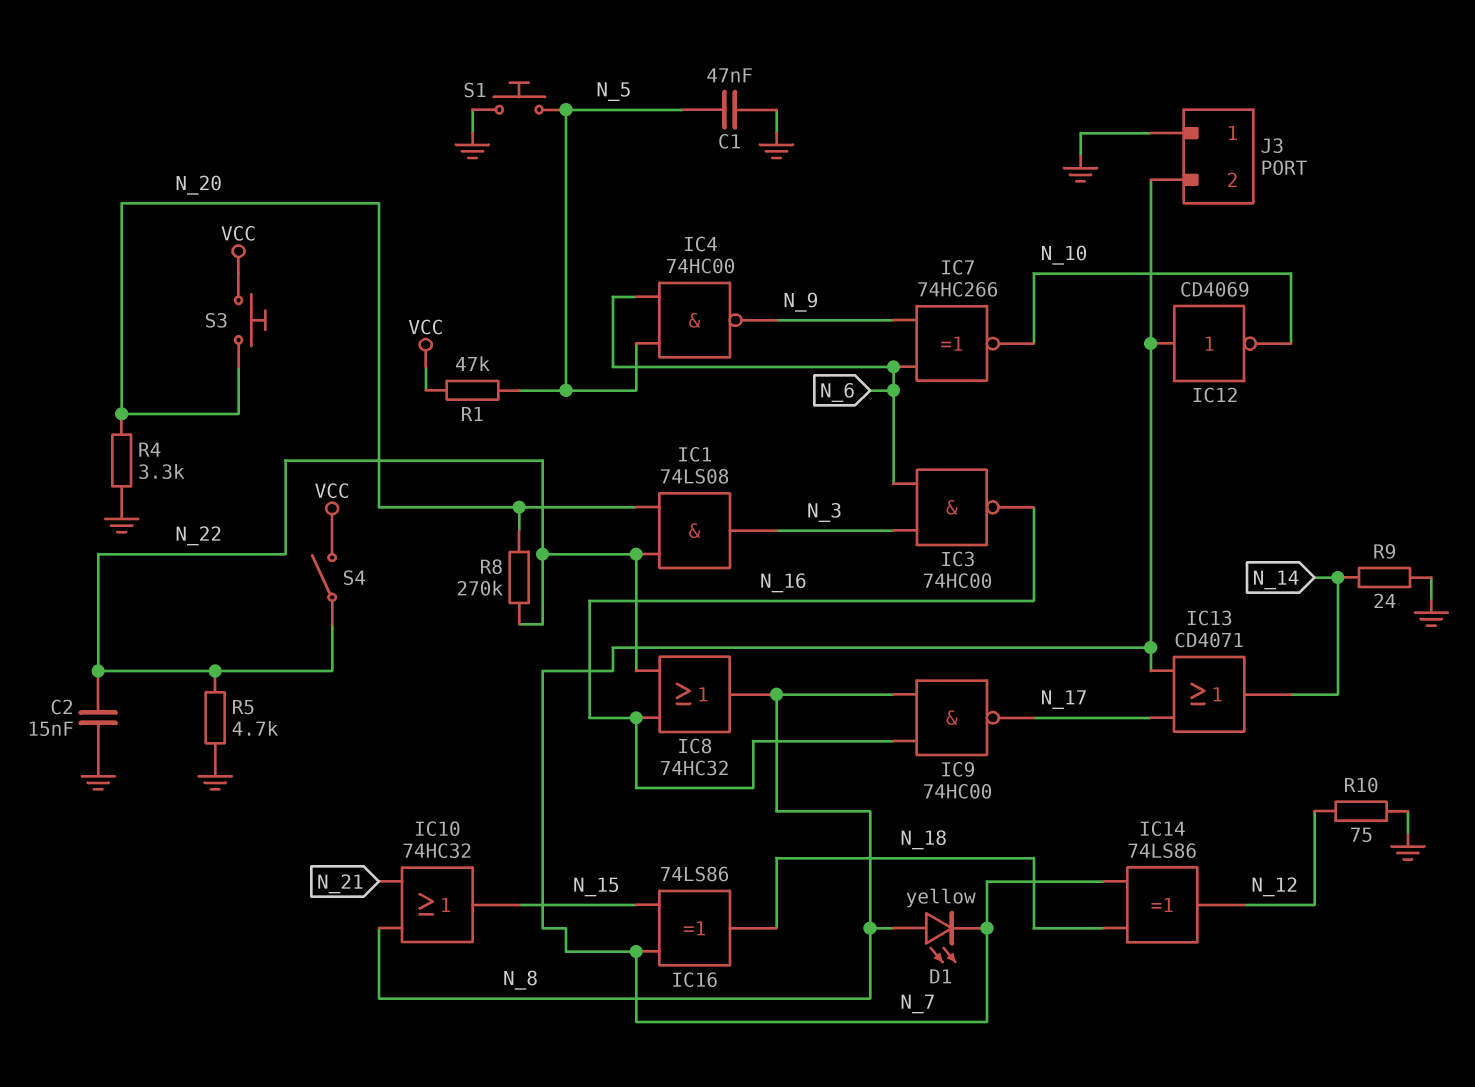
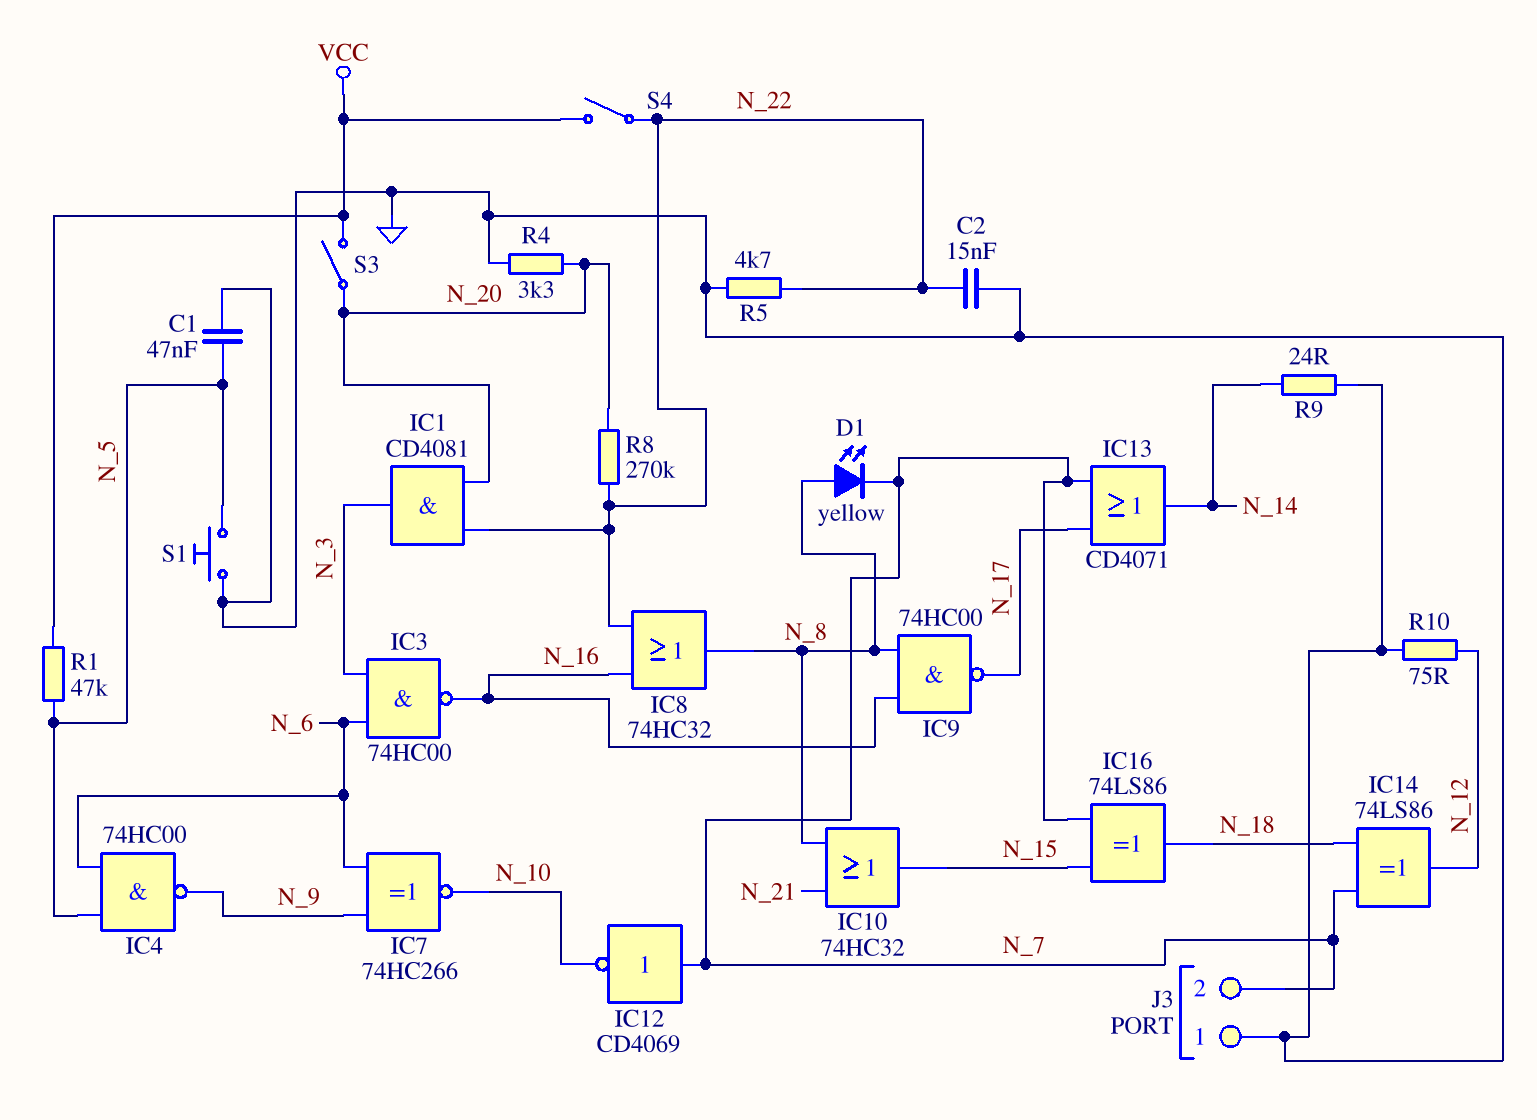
IC1: AND 74LS08 (in N_20, in N_22, out N_3) -> AND CD4081 (in N_20, in N_22, out N_3)
S3: button (N_20, VCC) -> switch (N_20, VCC)

